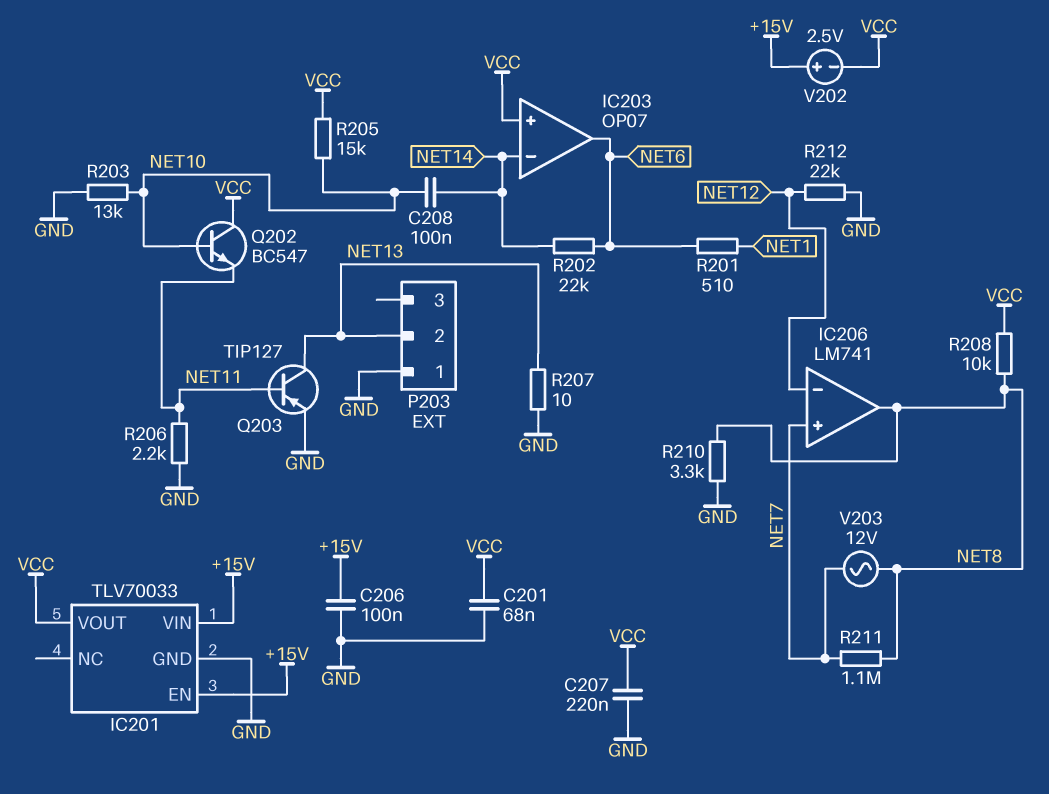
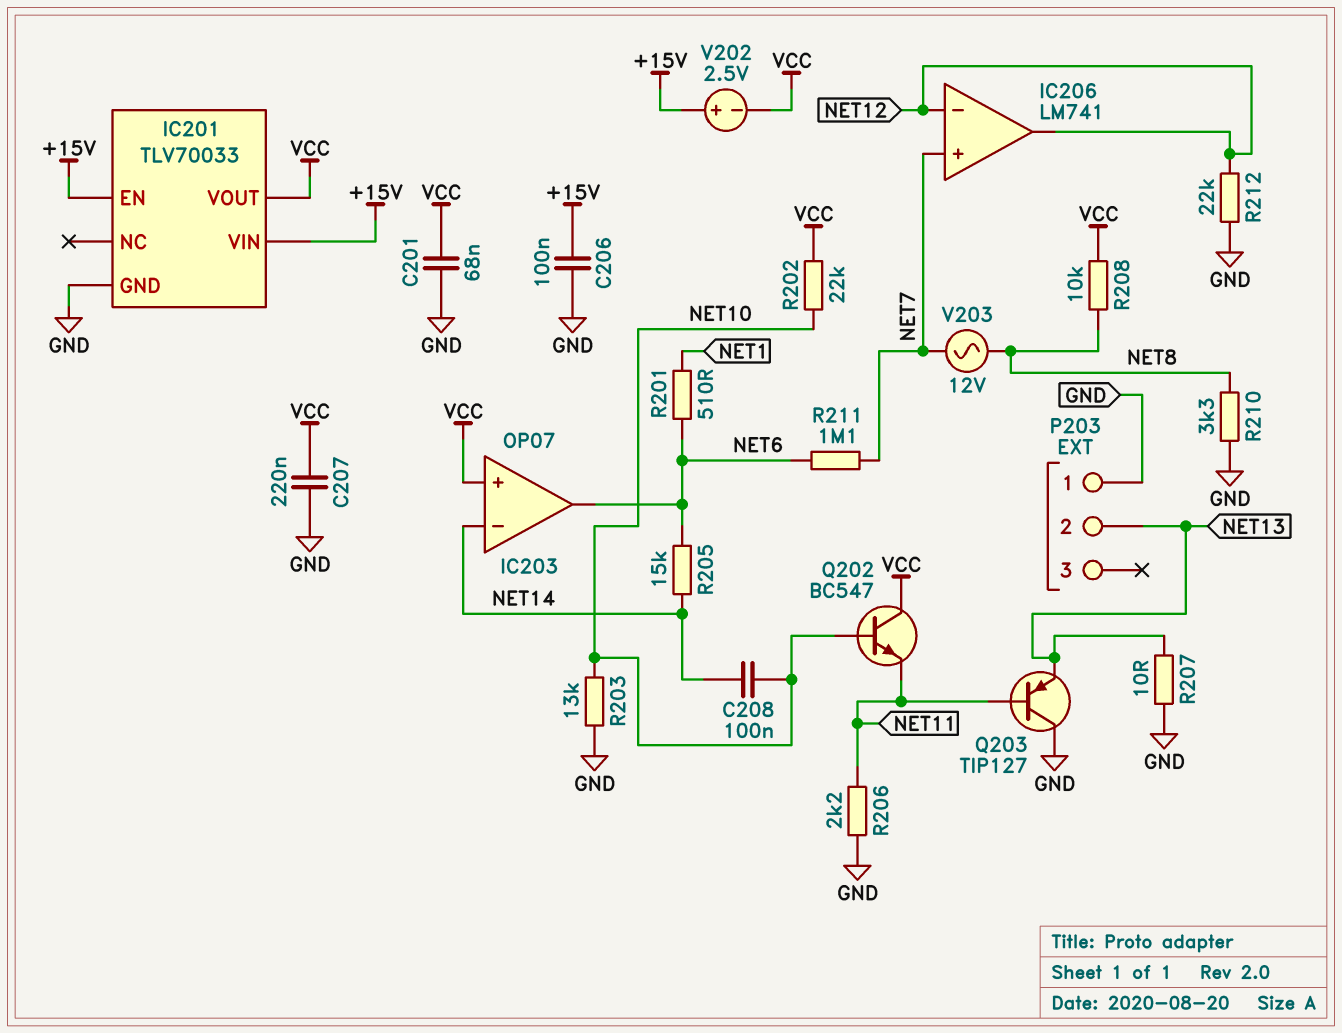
IC206 pin out: NET8 -> NET12
Q203: PNP TIP127 (B NET11, C NET13, E GND) -> PNP TIP127 (B NET11, C GND, E NET13)
R202: 22k (NET6, NET14) -> 22k (NET10, VCC)
R205: 15k (NET10, VCC) -> 15k (NET6, NET14)
R211: 1.1M (NET7, NET8) -> 1.1M (NET6, NET7)

